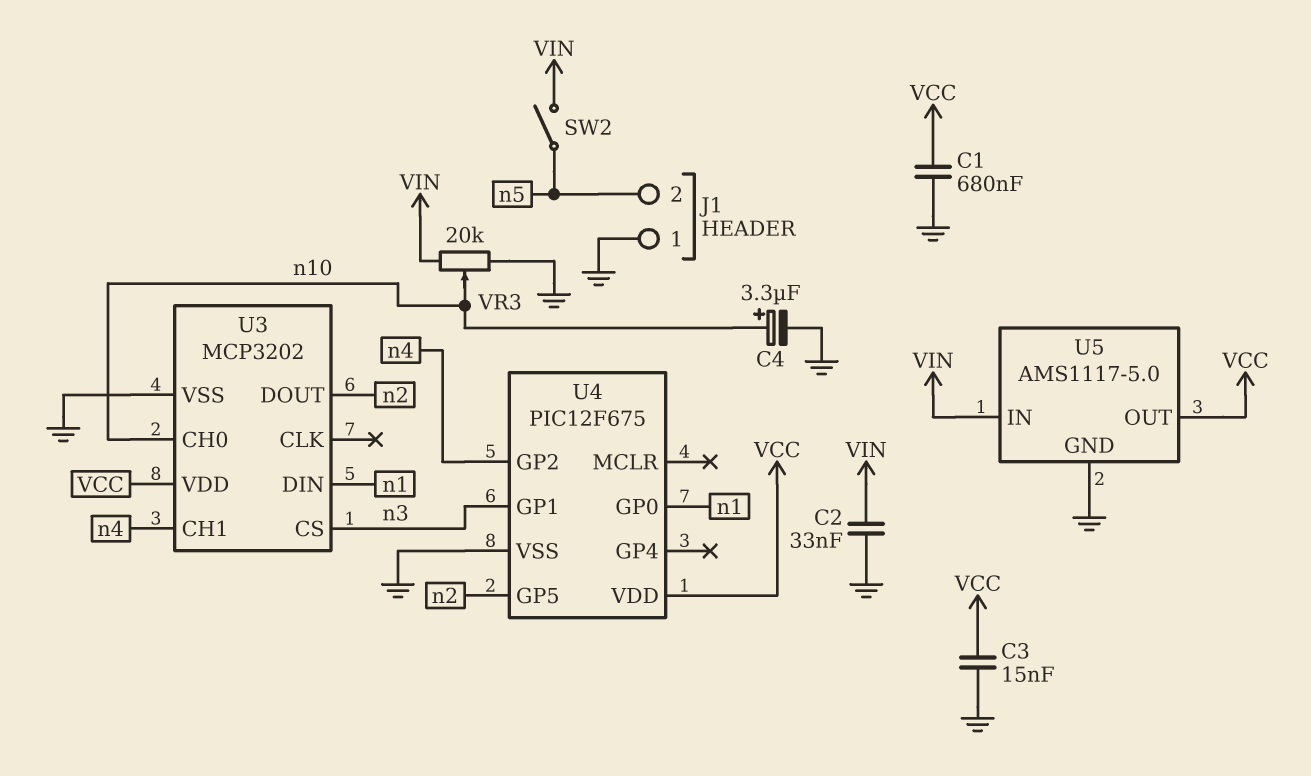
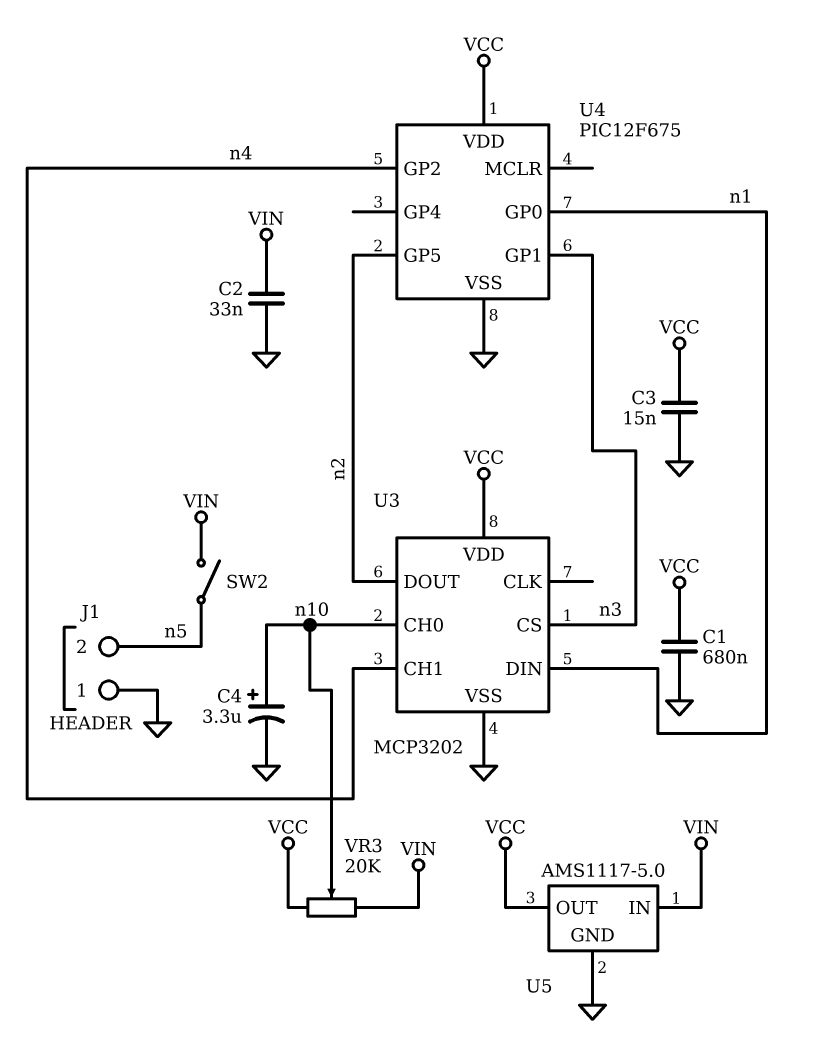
VR3: 20k (GND, VIN, wiper n10) -> 20k (VCC, VIN, wiper n10)

